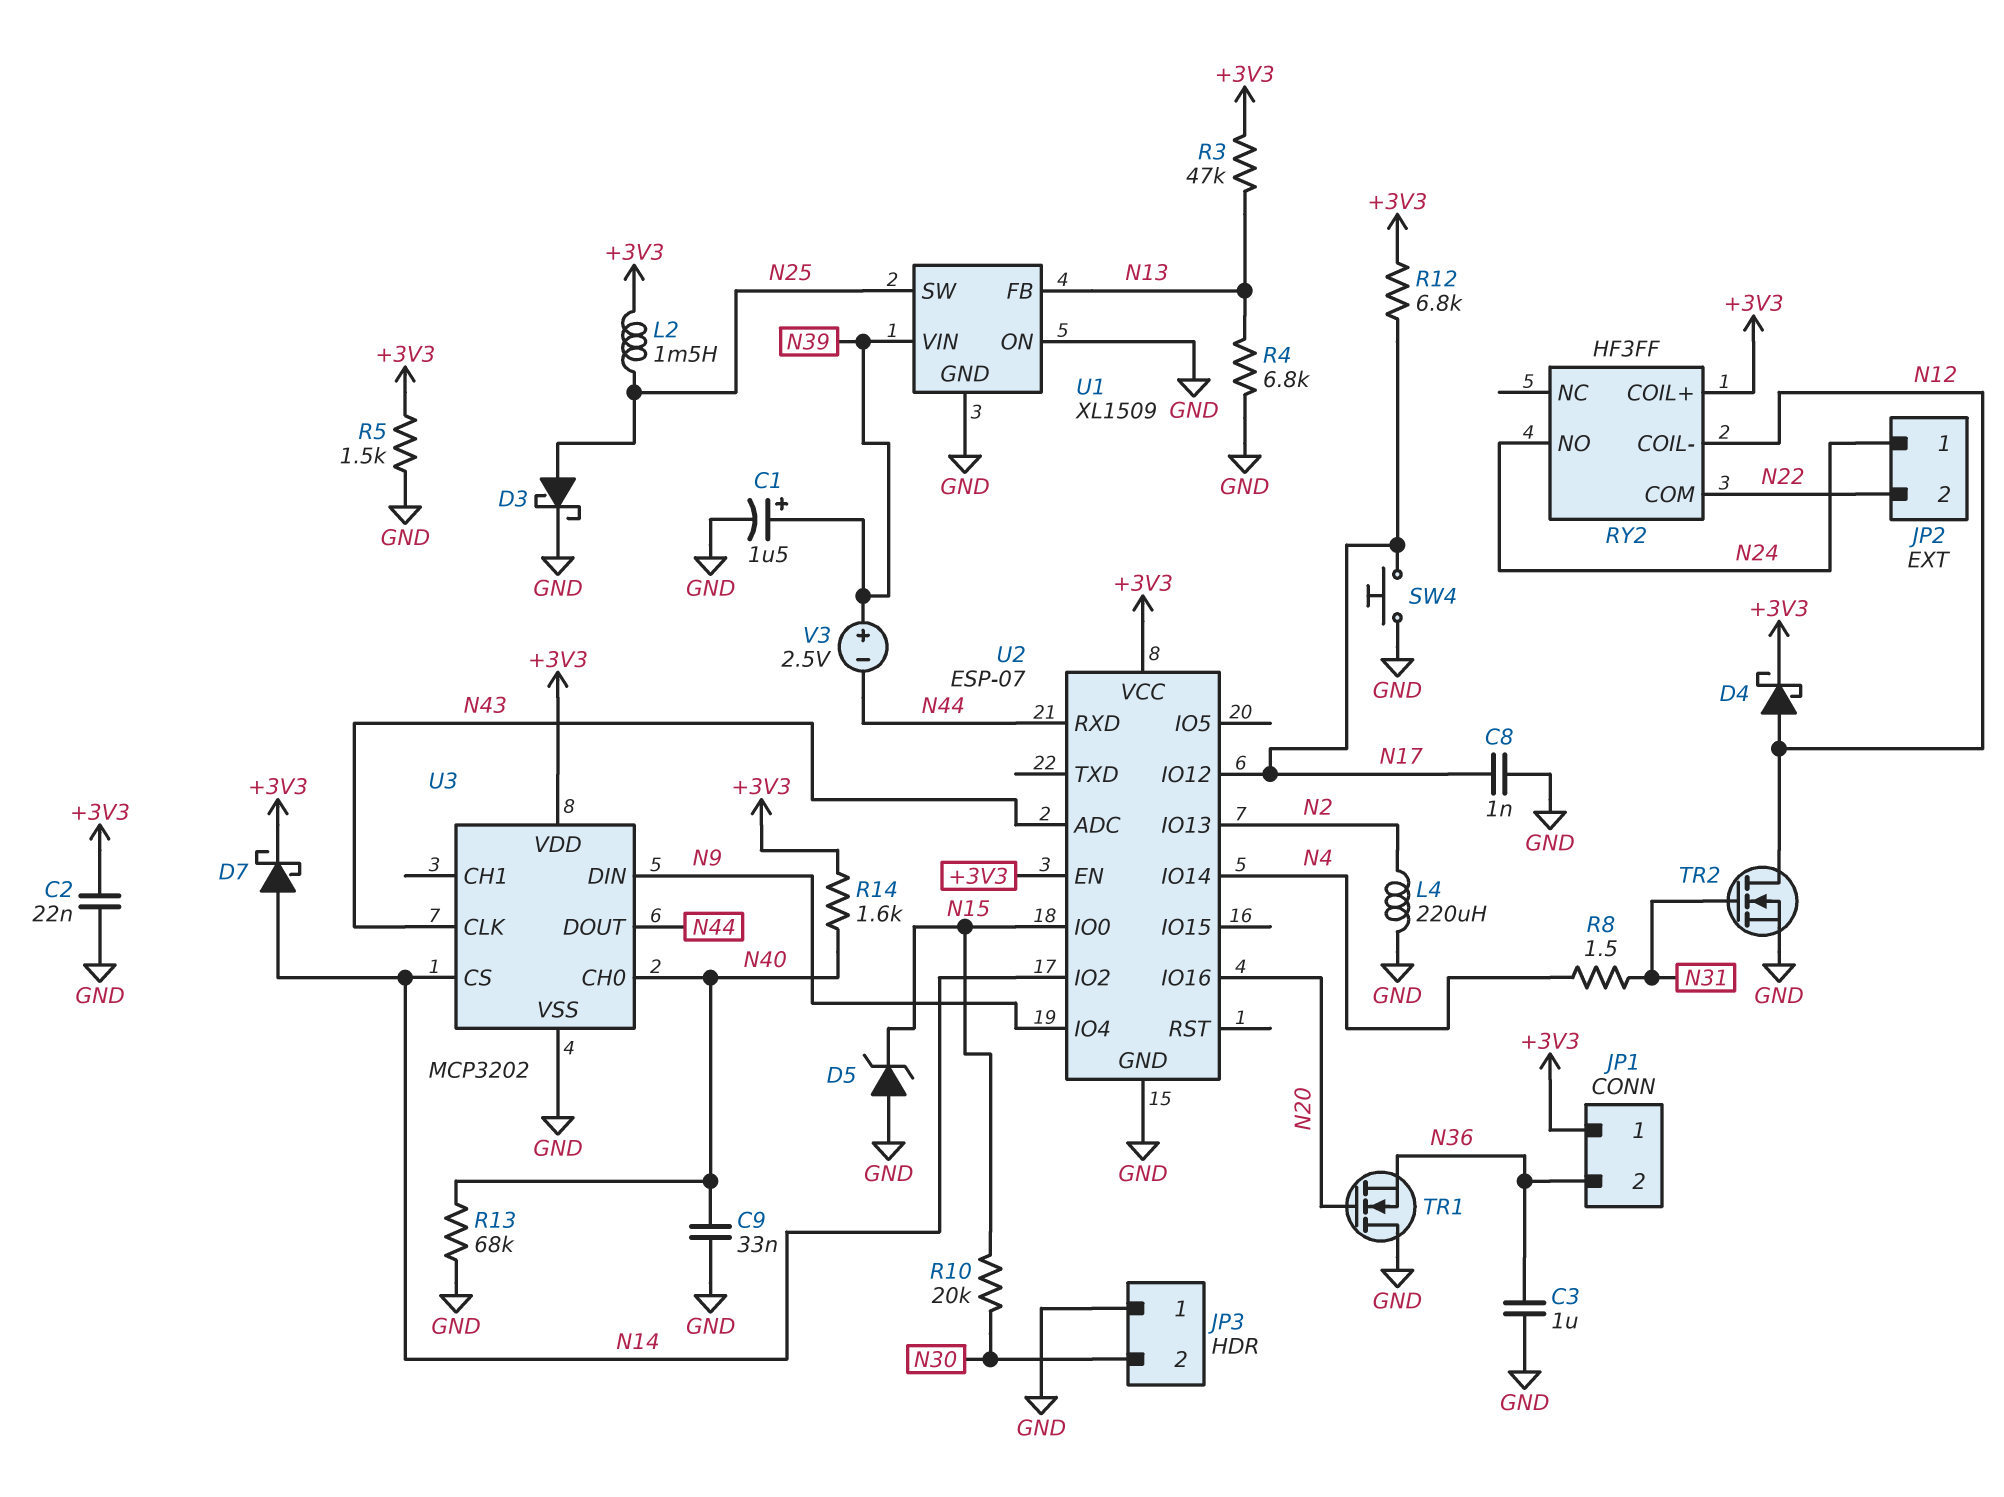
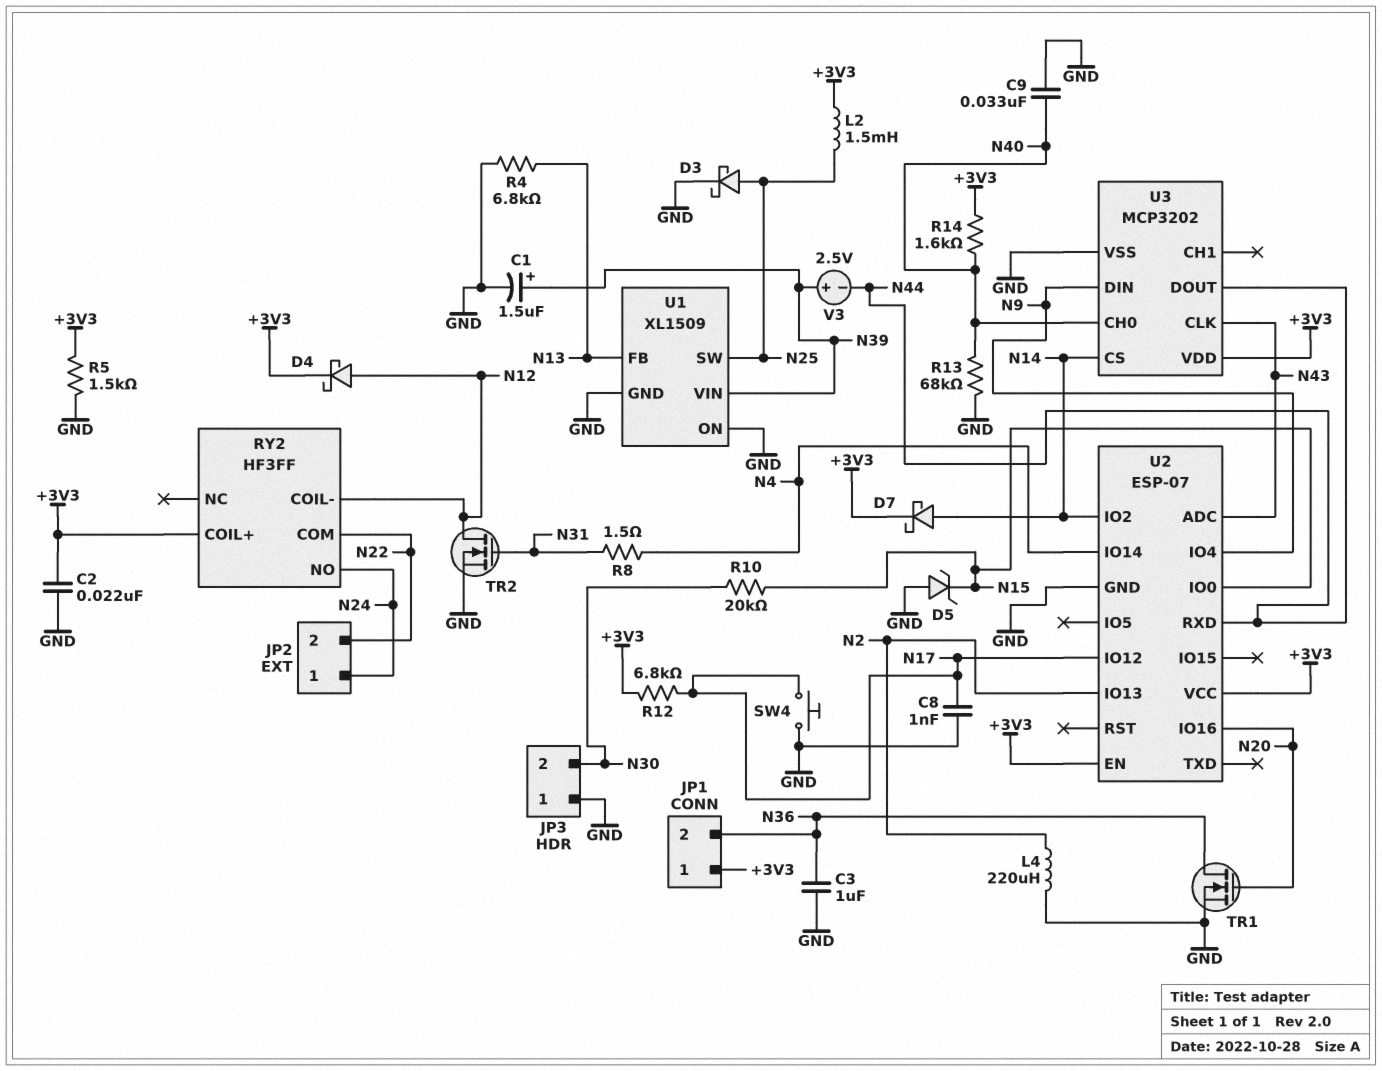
R3: 47k (+3V3, N13) -> none
TR1: NMOS (G N20, D GND, S N36) -> NMOS (G N20, D N36, S GND)

